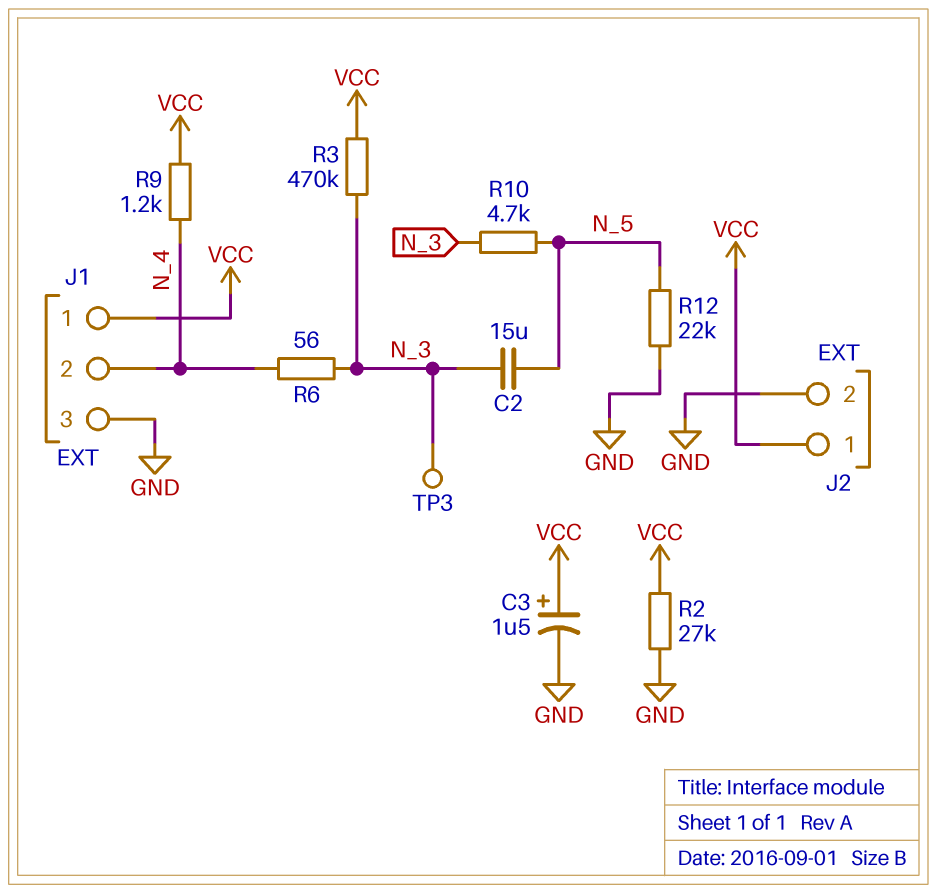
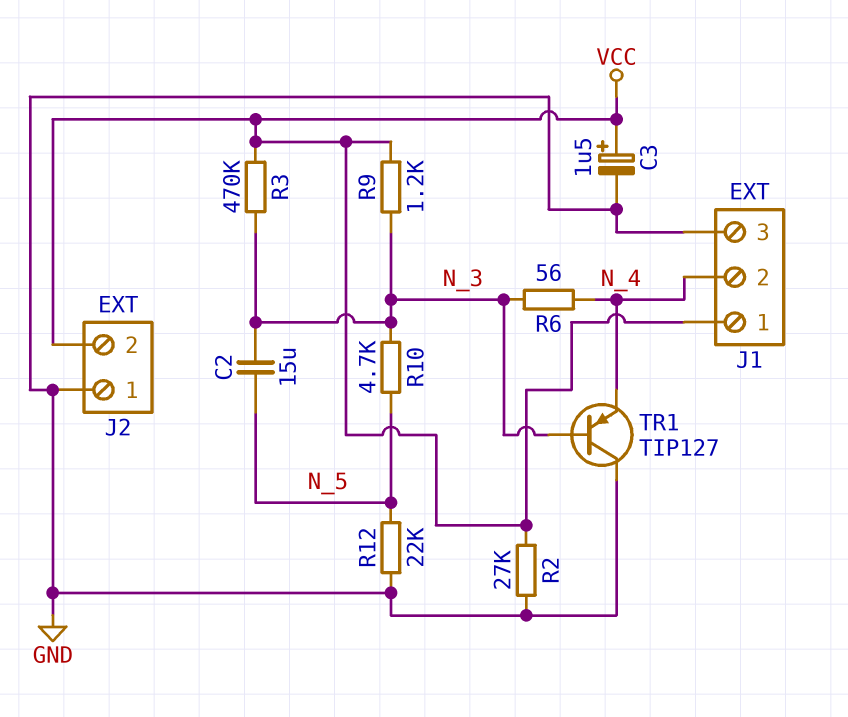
J2 pin 1: VCC -> GND
J2 pin 2: GND -> VCC
R9: 1.2k (N_4, VCC) -> 1.2k (N_3, VCC)
TP3: test point (N_3) -> none
TR1: none -> PNP TIP127 (B N_3, C GND, E N_4)

